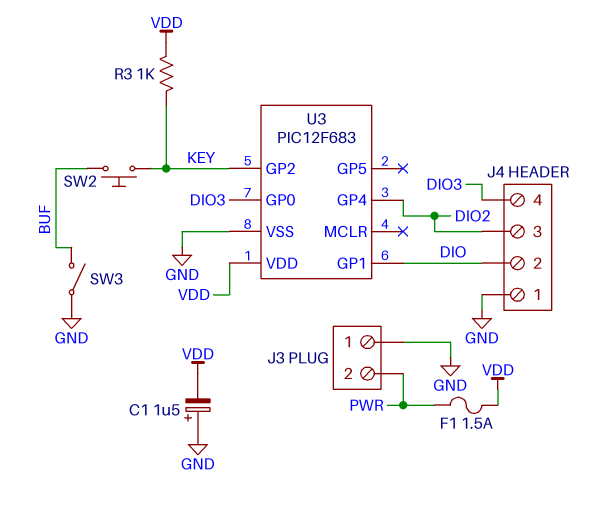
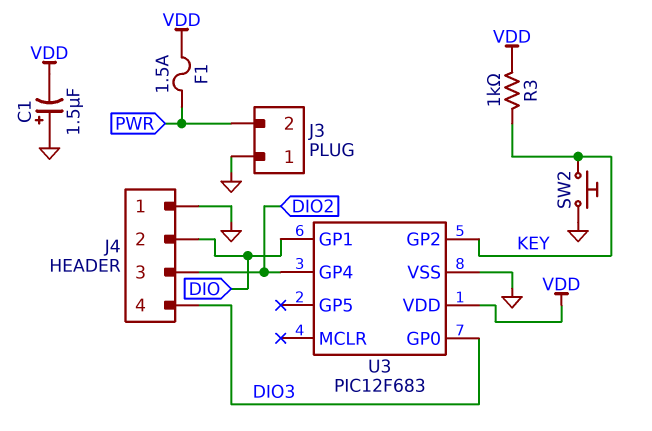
SW2: button (BUF, KEY) -> button (GND, KEY)
SW3: switch (BUF, GND) -> none

